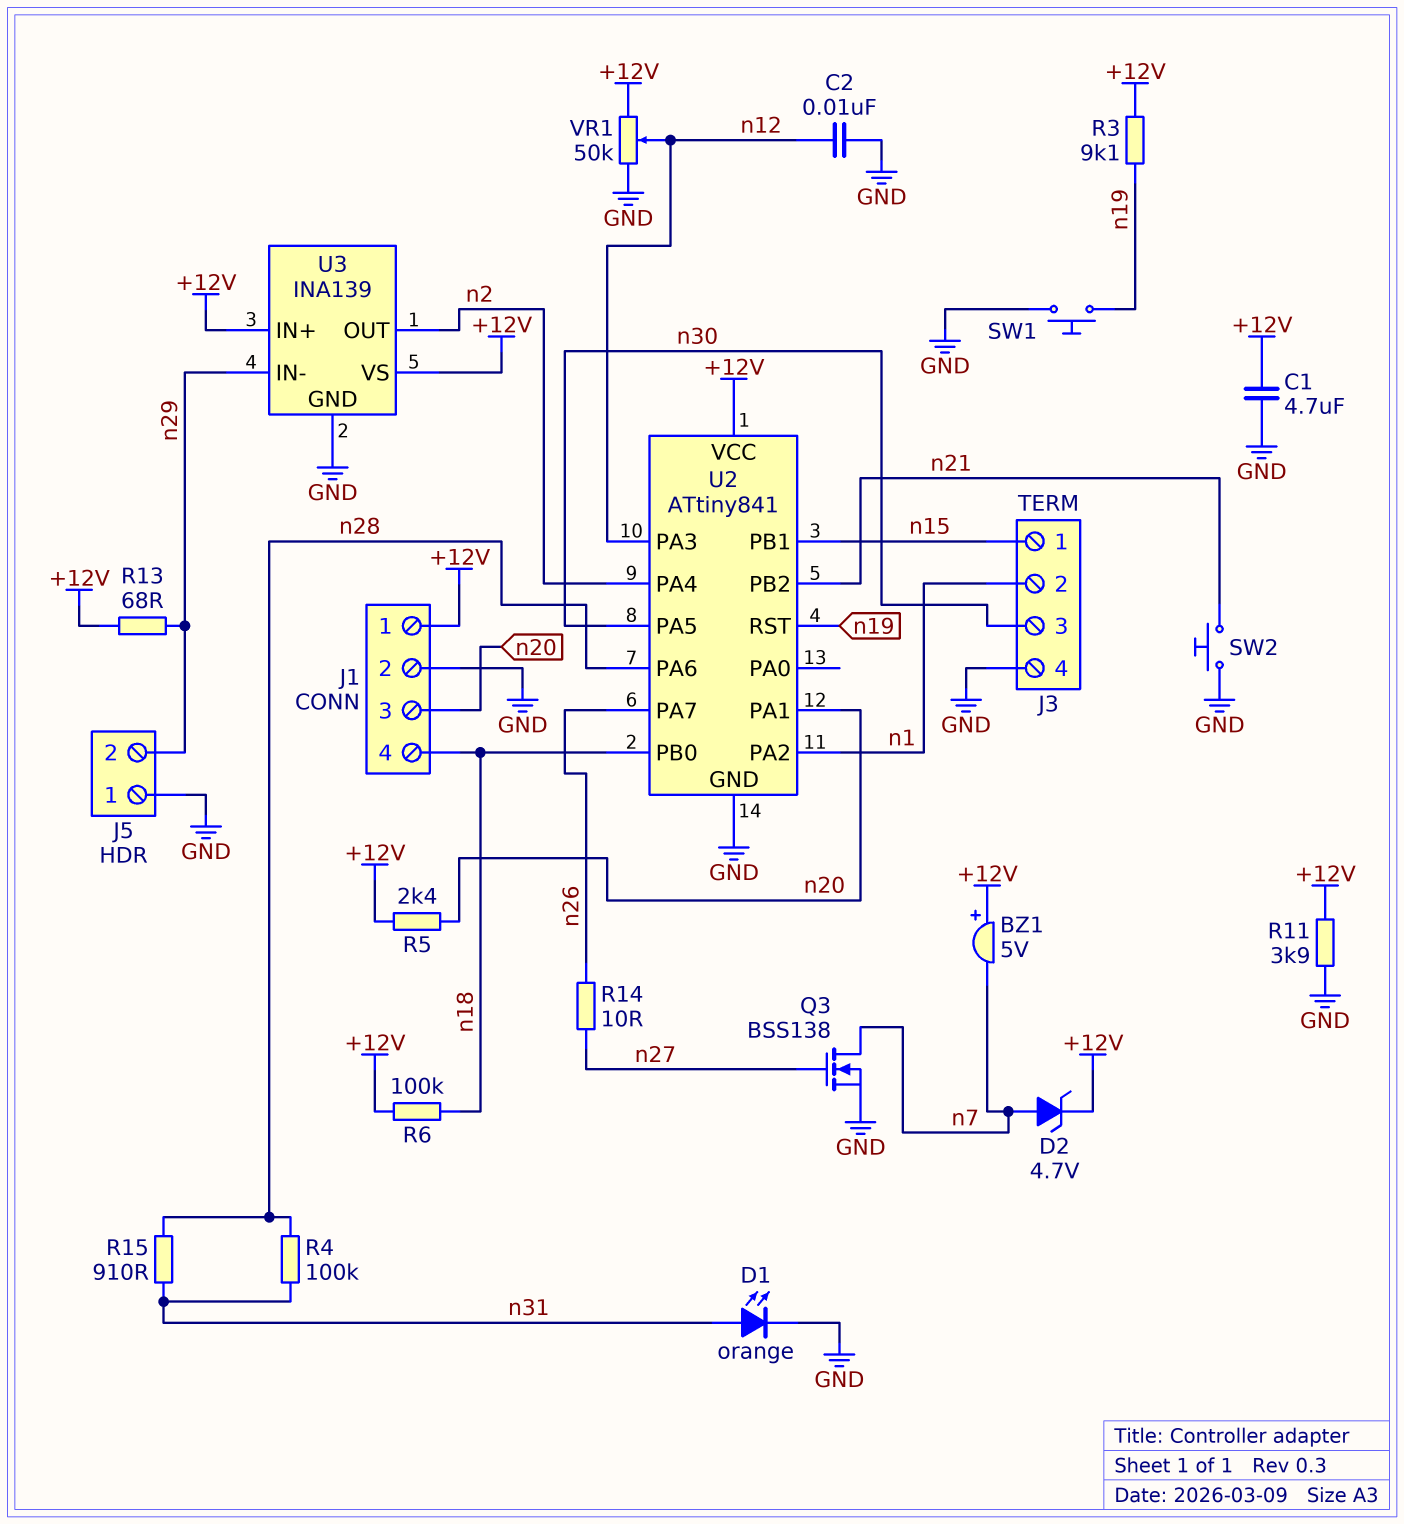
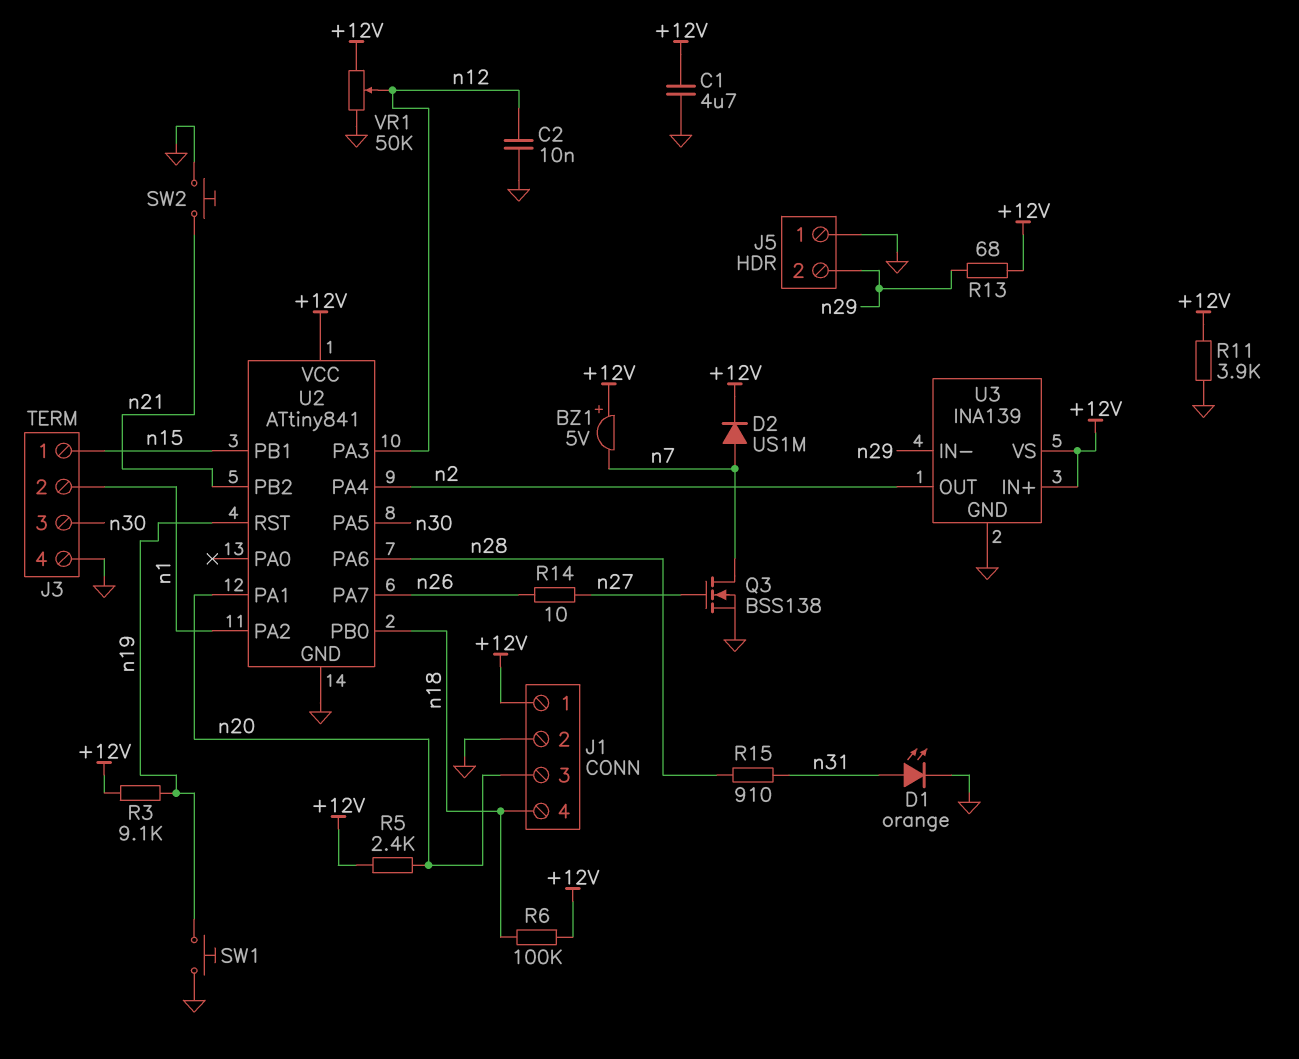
D2: zener 4.7V (A n7, K +12V) -> diode US1M (A n7, K +12V)
R4: 100k (n28, n31) -> none

